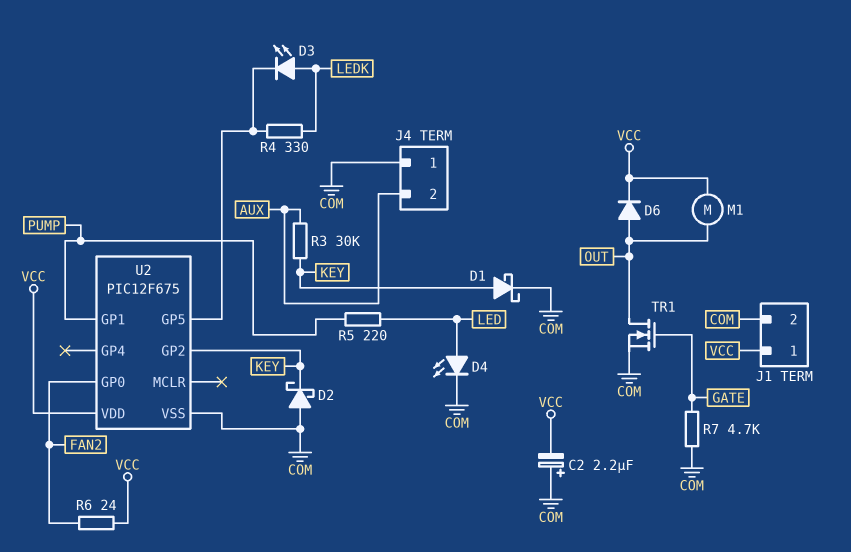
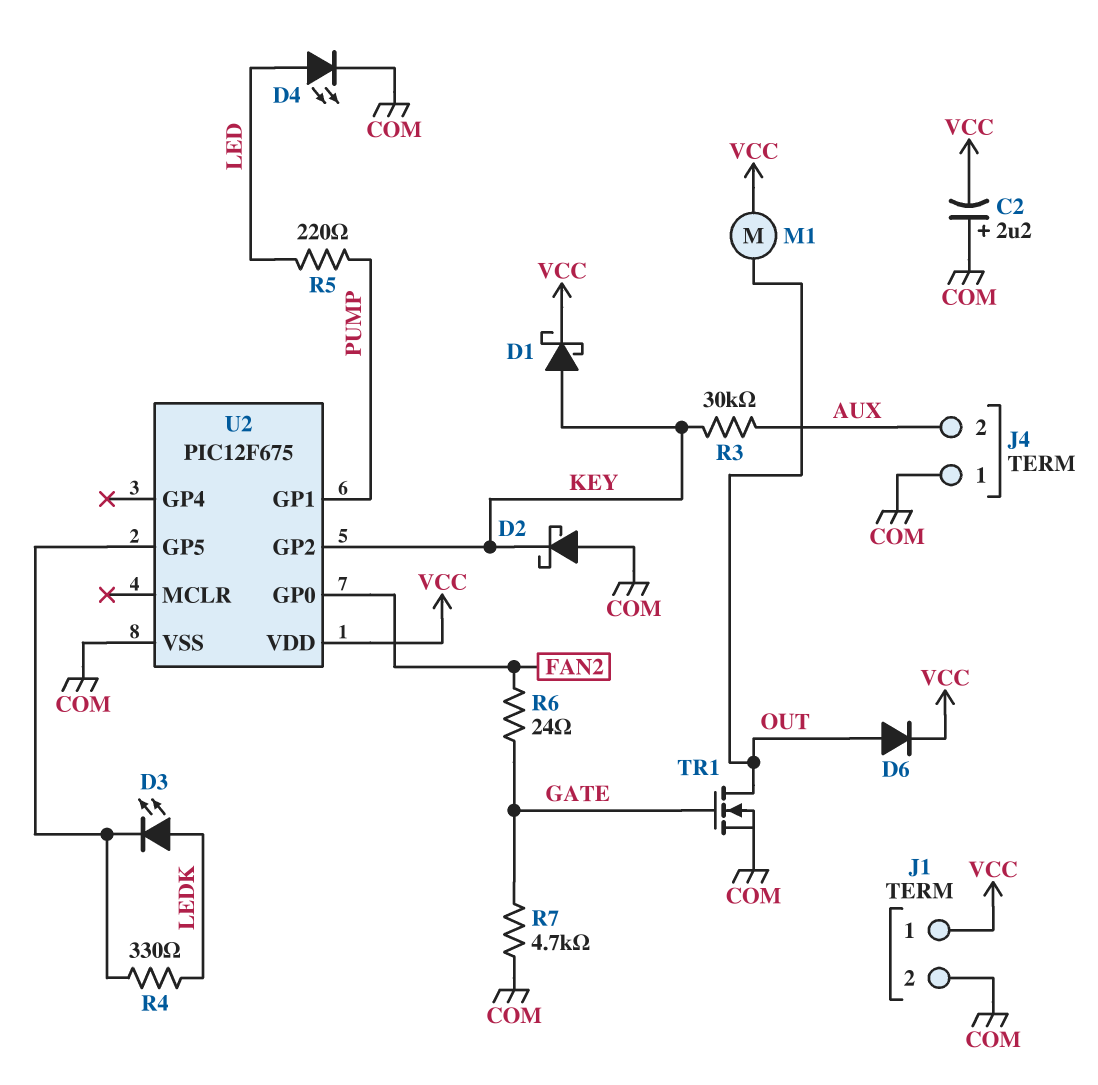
D1: schottky (A KEY, K COM) -> schottky (A KEY, K VCC)
R6: 24 (FAN2, VCC) -> 24 (FAN2, GATE)

